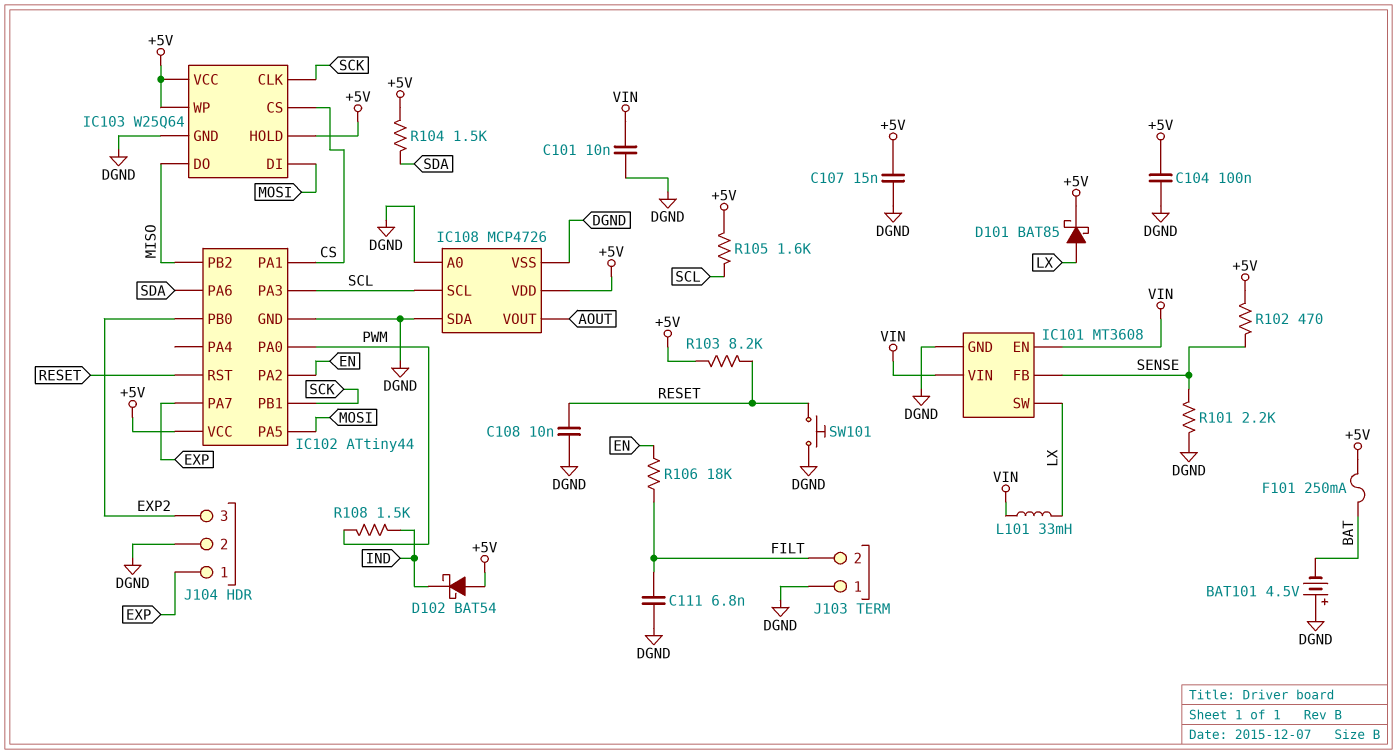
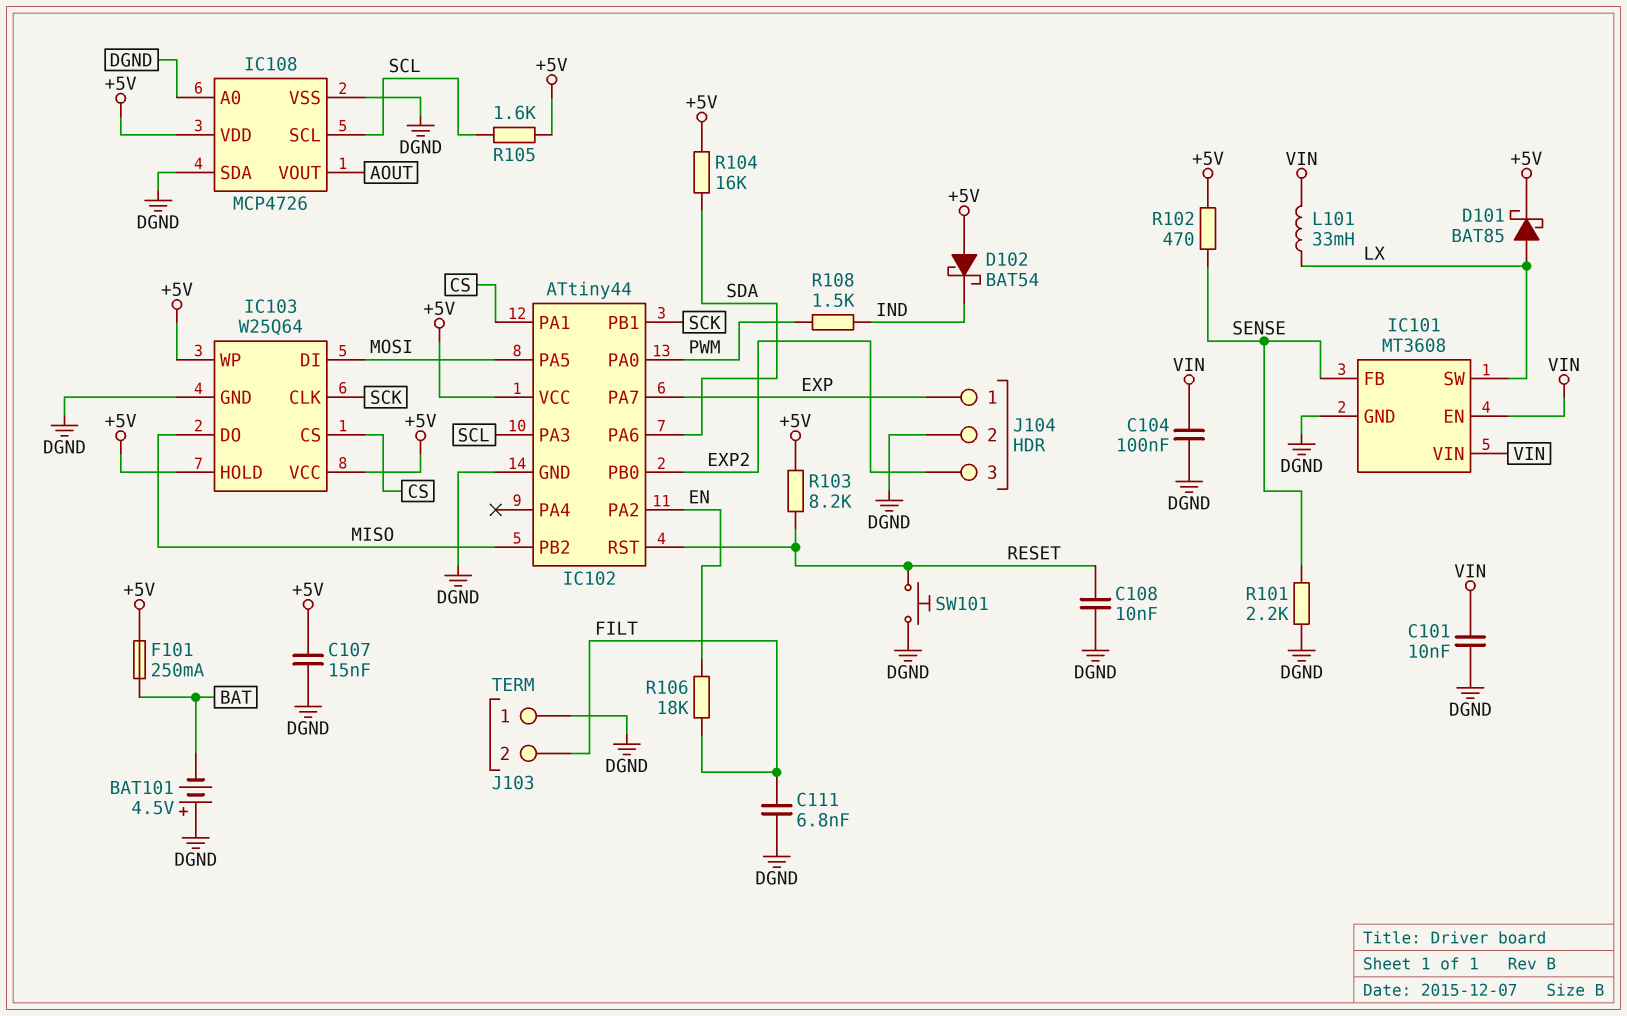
C104: 100nF (+5V, DGND) -> 100nF (DGND, VIN)
R104: 1.5k (+5V, SDA) -> 16k (+5V, SDA)

